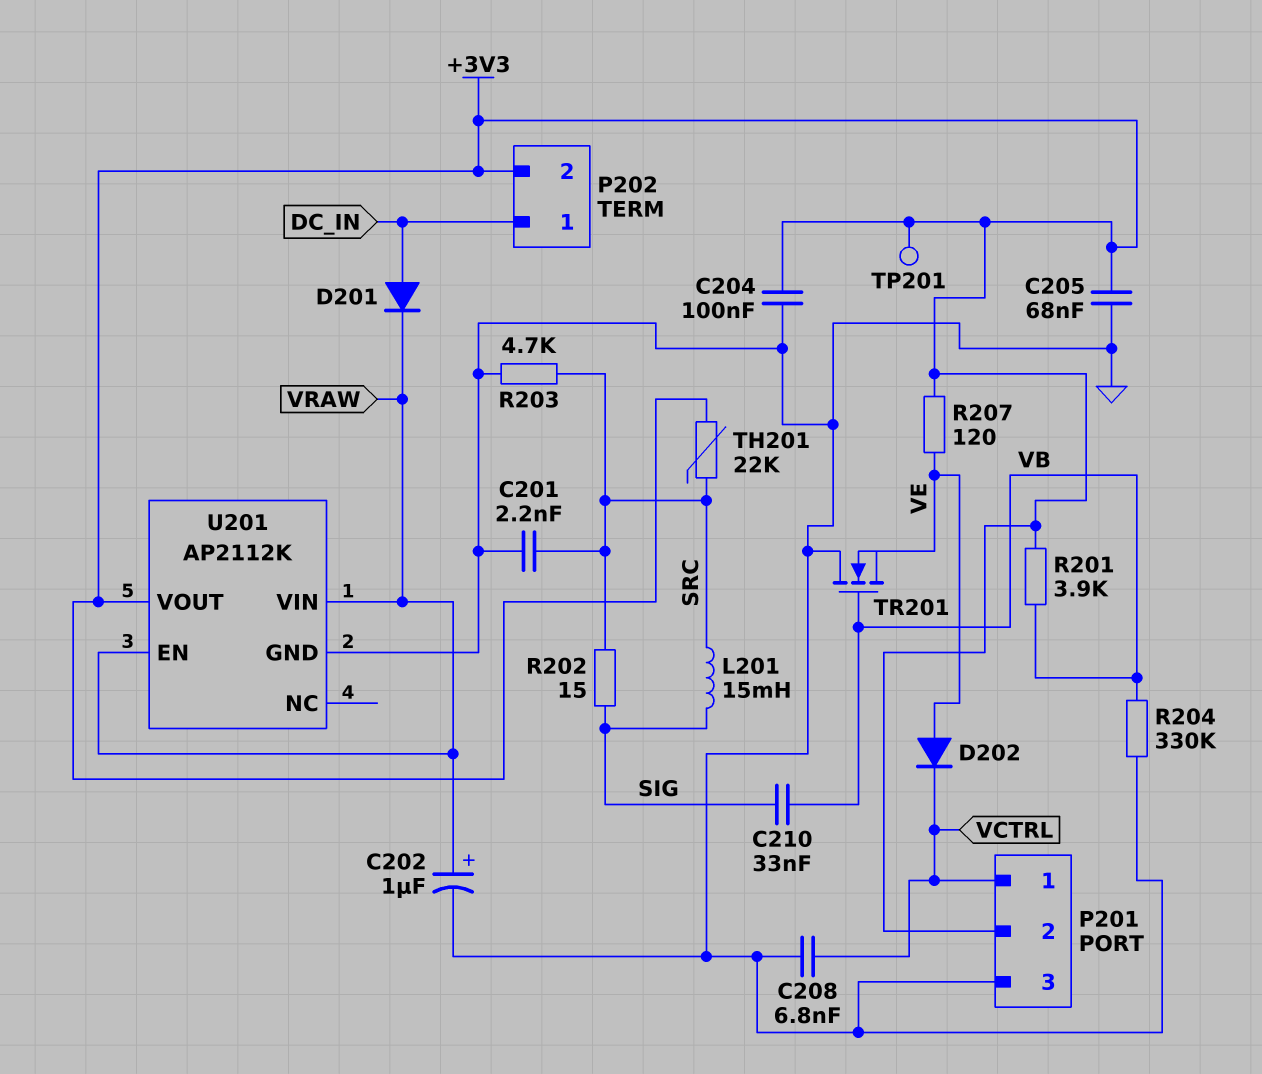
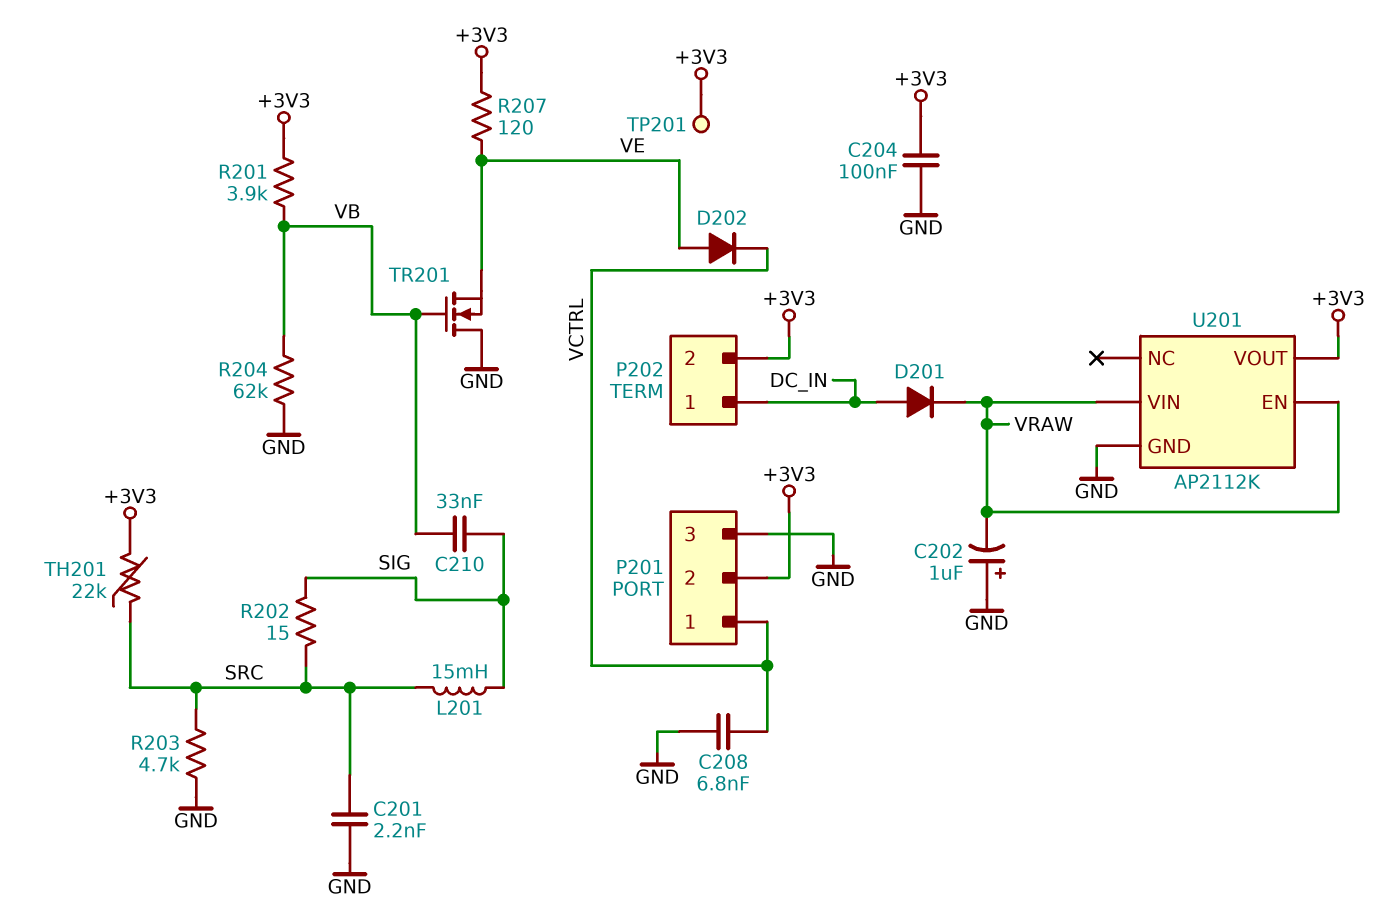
C202: 1uF (plus VRAW, minus GND) -> 1uF (plus GND, minus VRAW)
C205: 68nF (+3V3, GND) -> none
R204: 330k (GND, VB) -> 62k (GND, VB)

